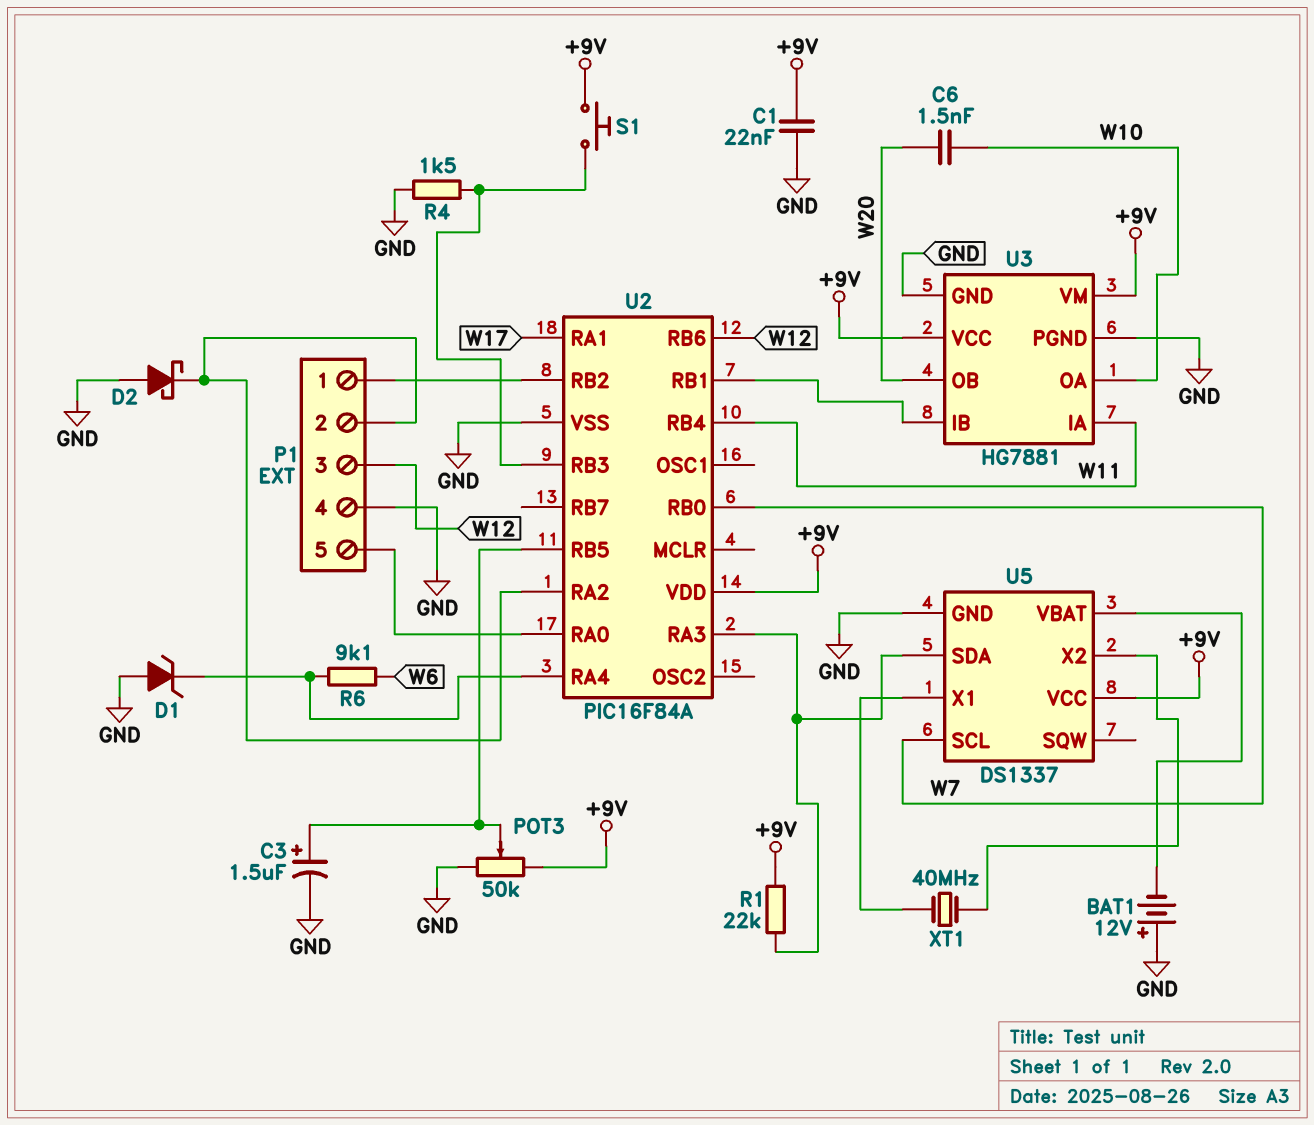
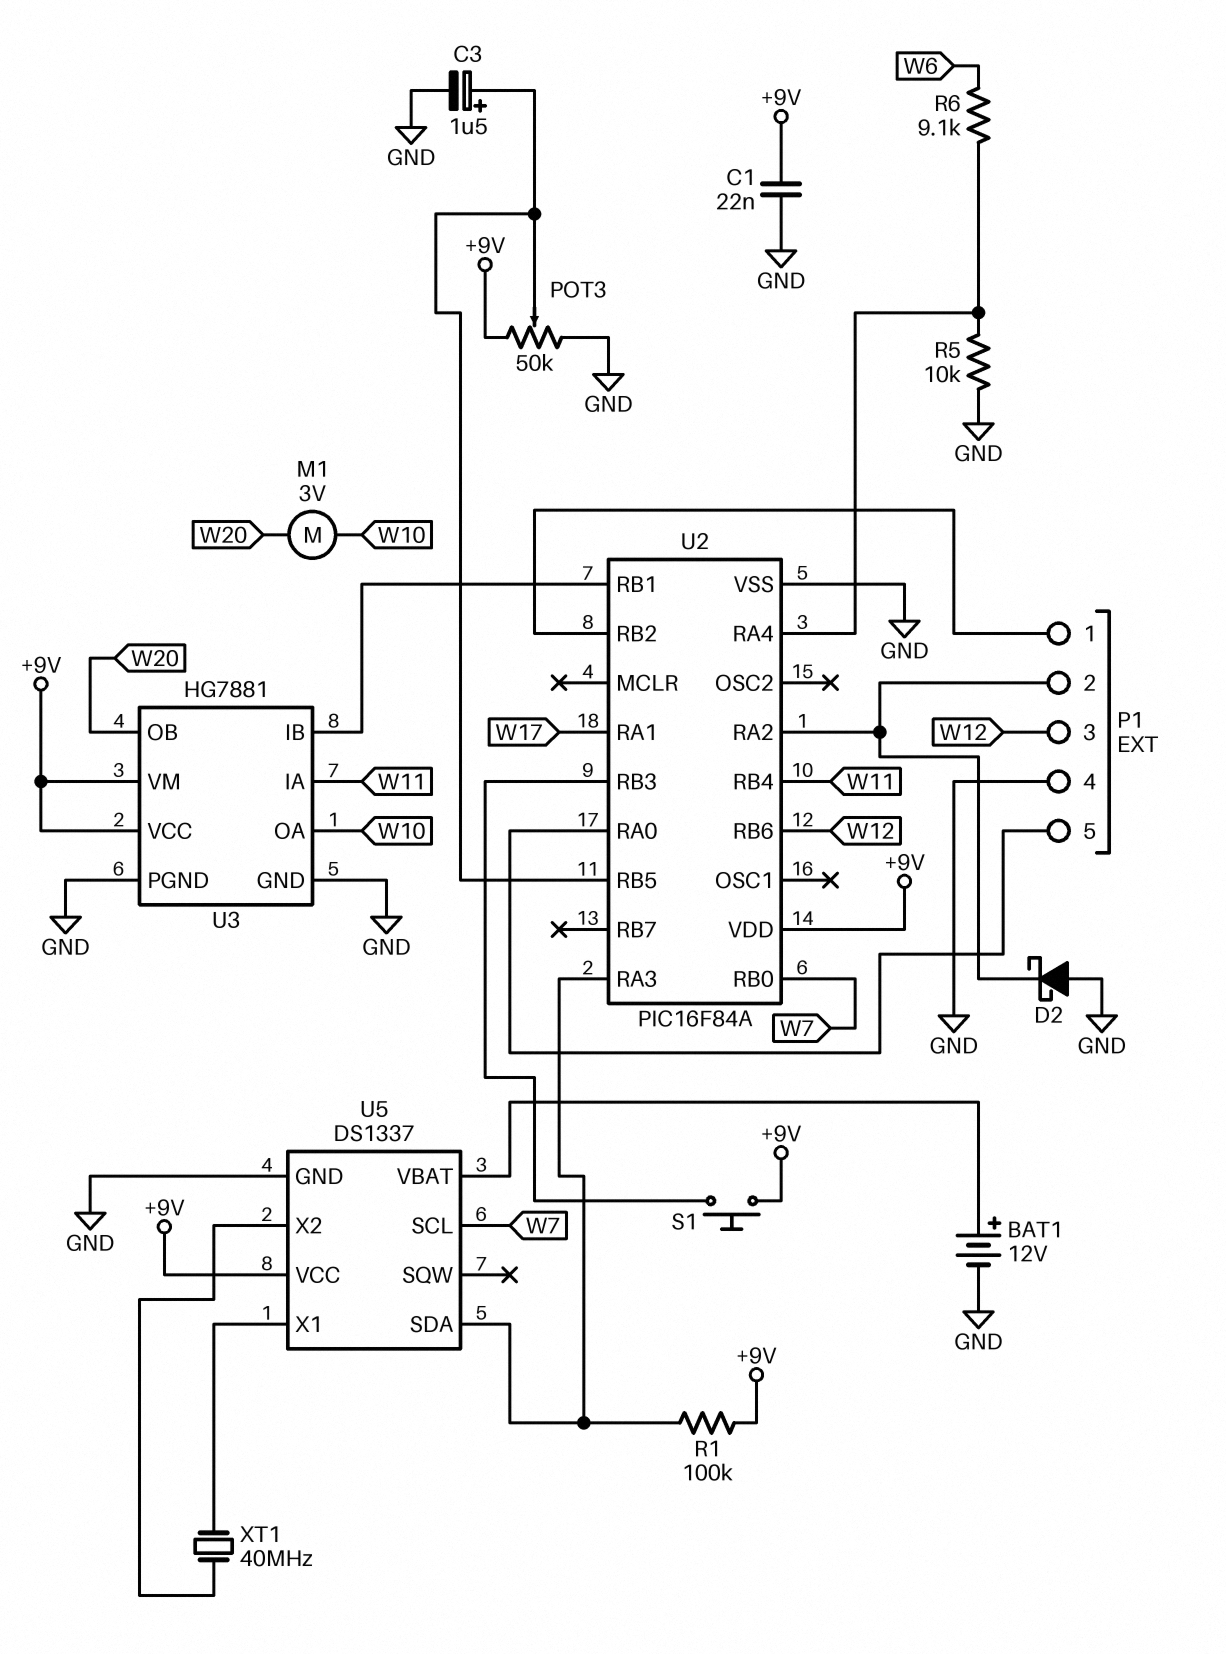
BAT1: 12V (plus GND, minus U5/VBAT) -> 12V (plus U5/VBAT, minus GND)
C6: 1.5nF (W10, W20) -> none
D1: zener (A GND, K U2/RA4) -> none
M1: none -> motor 3V (W10, W20)
R1: 22k (+9V, U2/RA3) -> 100k (+9V, U2/RA3)
R4: 1.5k (GND, U2/RB3) -> none
R5: none -> 10k (GND, U2/RA4)

